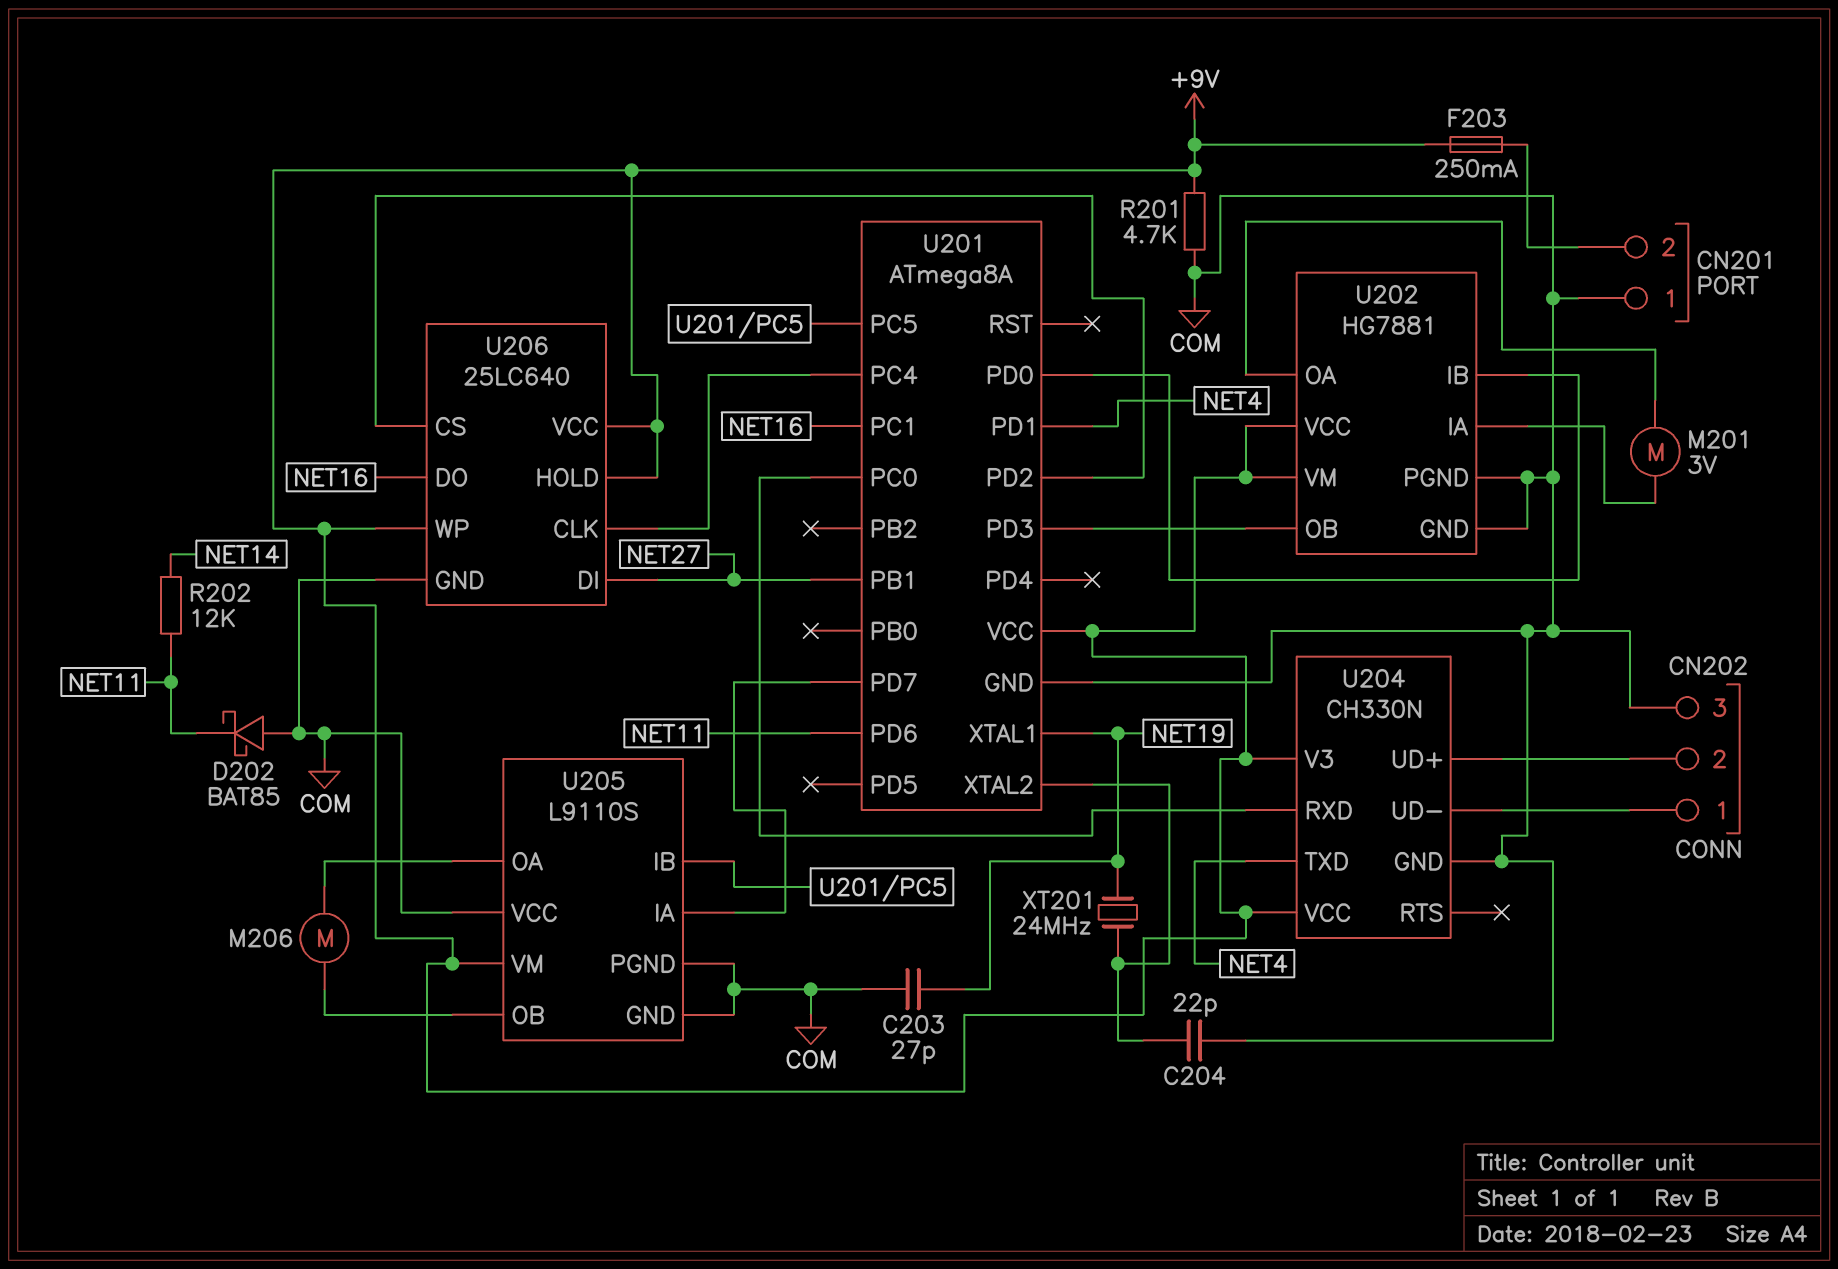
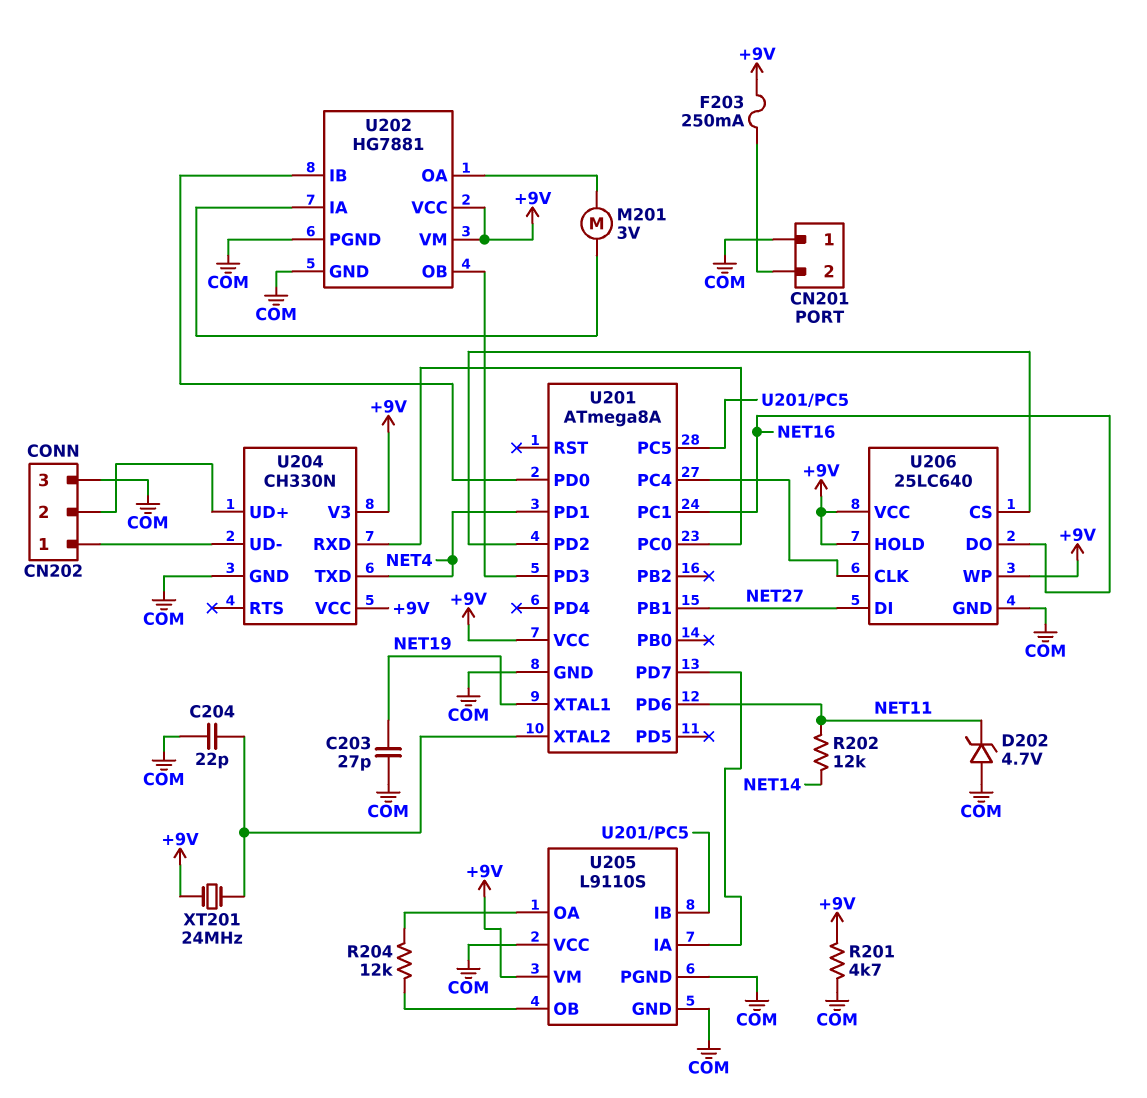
D202: schottky BAT85 (A COM, K NET11) -> zener 4.7V (A COM, K NET11)
M206: motor (U205/OA, U205/OB) -> none
R204: none -> 12k (U205/OA, U205/OB)
XT201: 24MHz (NET19, U201/XTAL2) -> 24MHz (+9V, U201/XTAL2)

